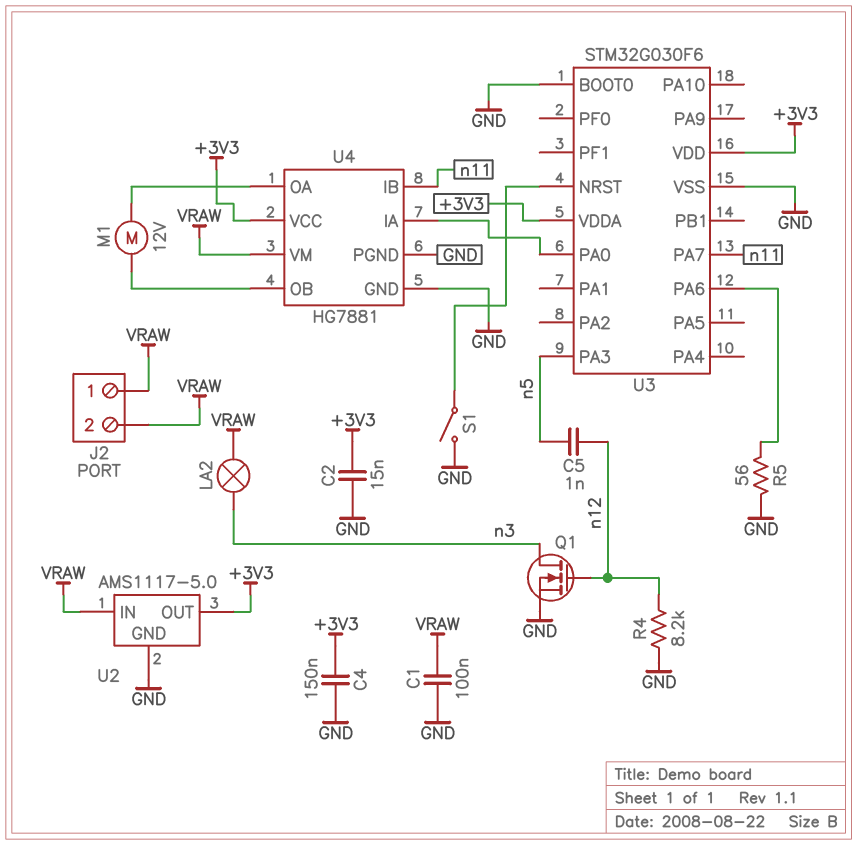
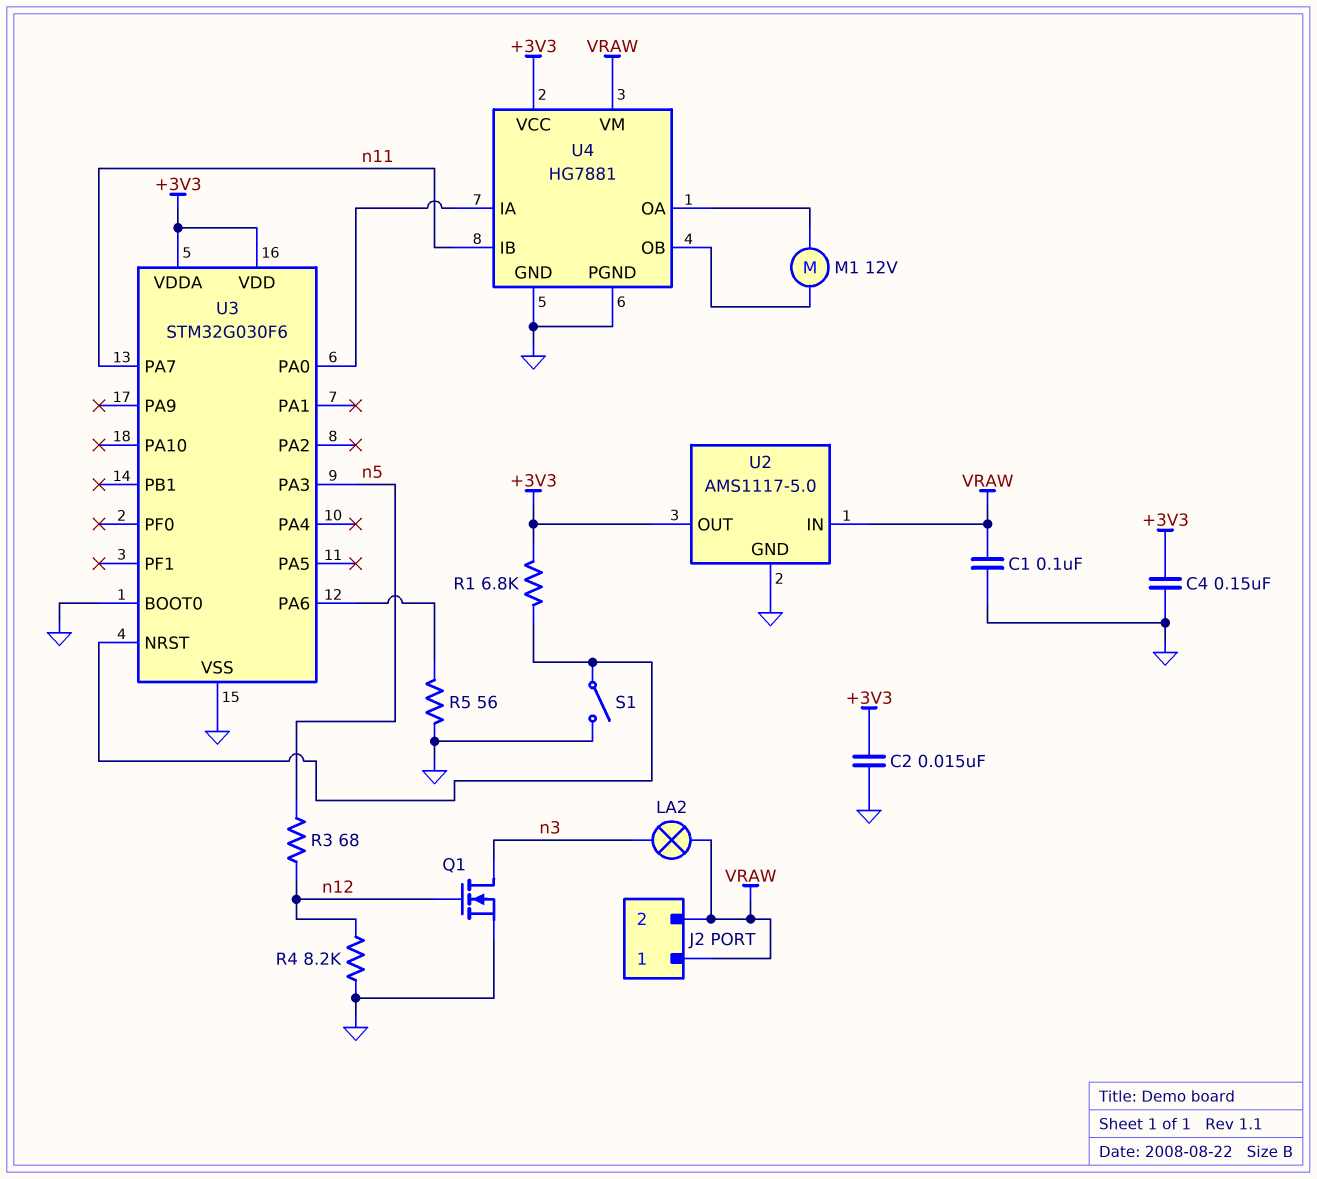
C5: 1nF (n5, n12) -> none
R1: none -> 6.8k (+3V3, U3/NRST)
R3: none -> 68 (n5, n12)

